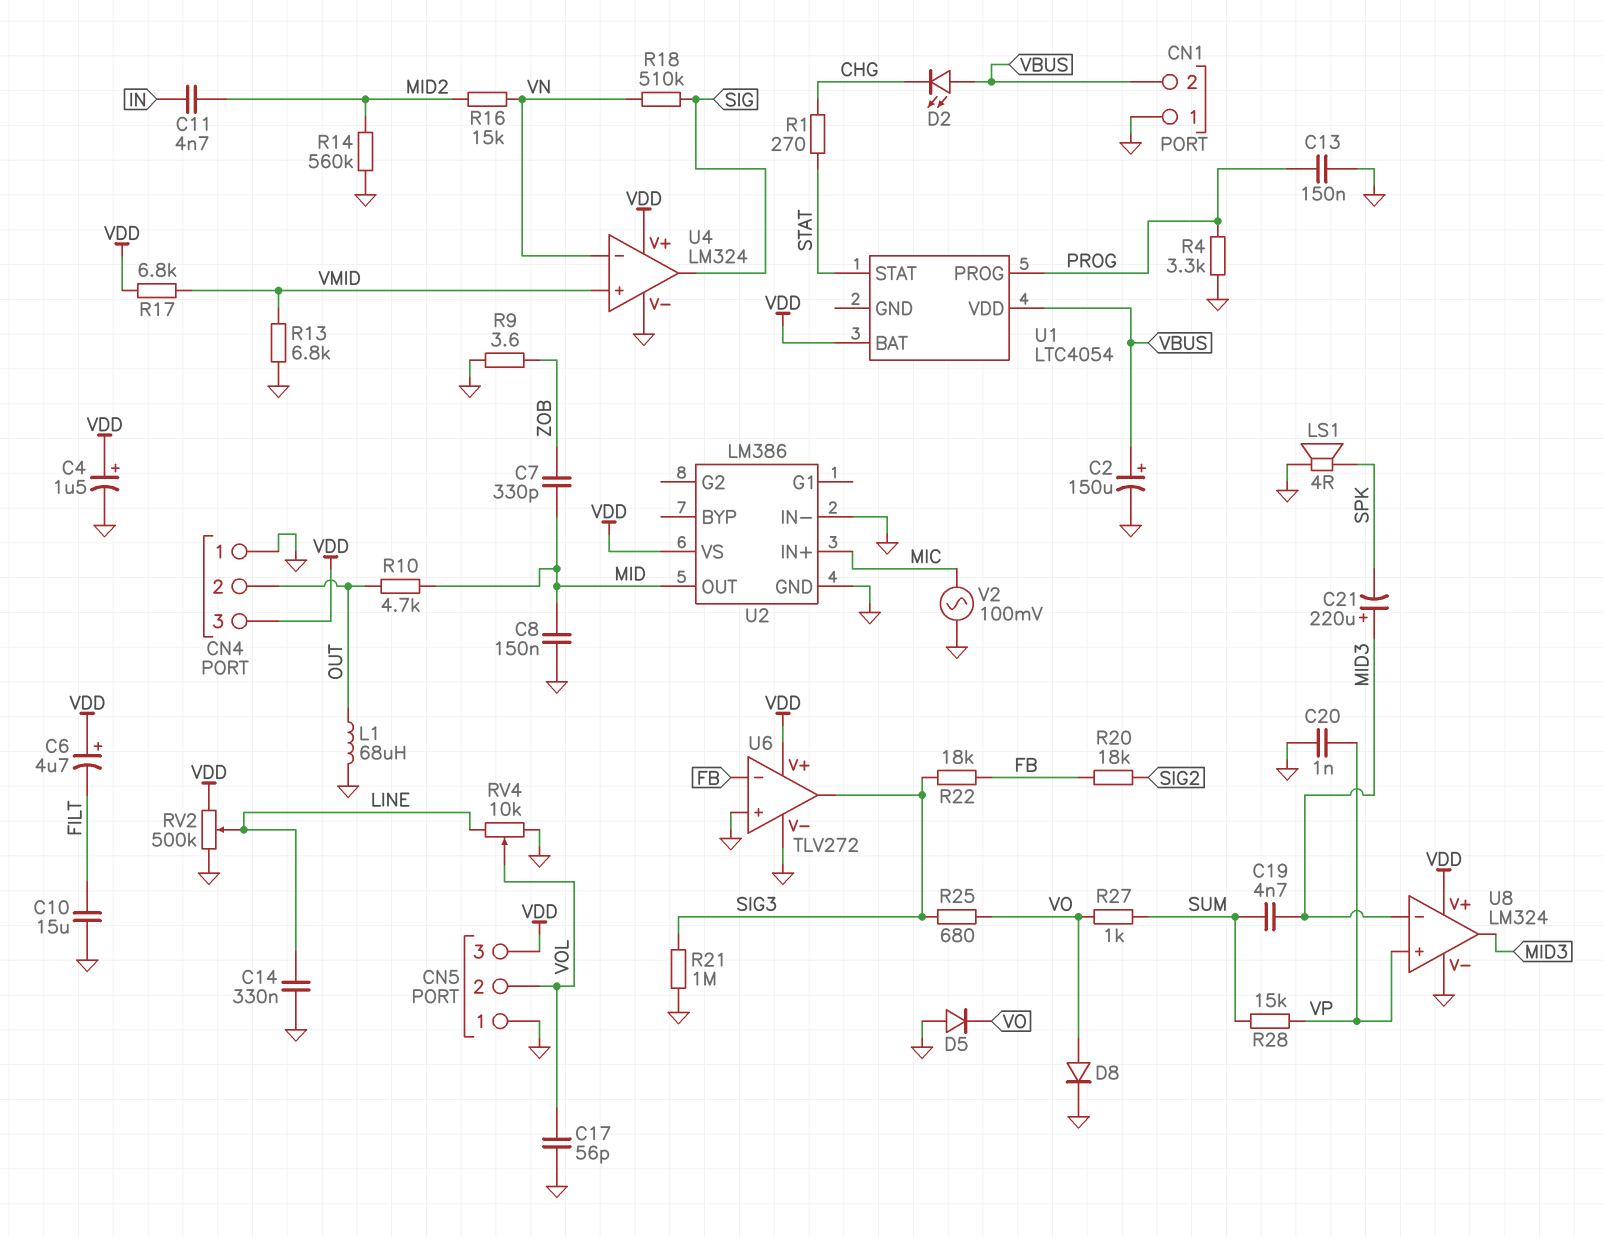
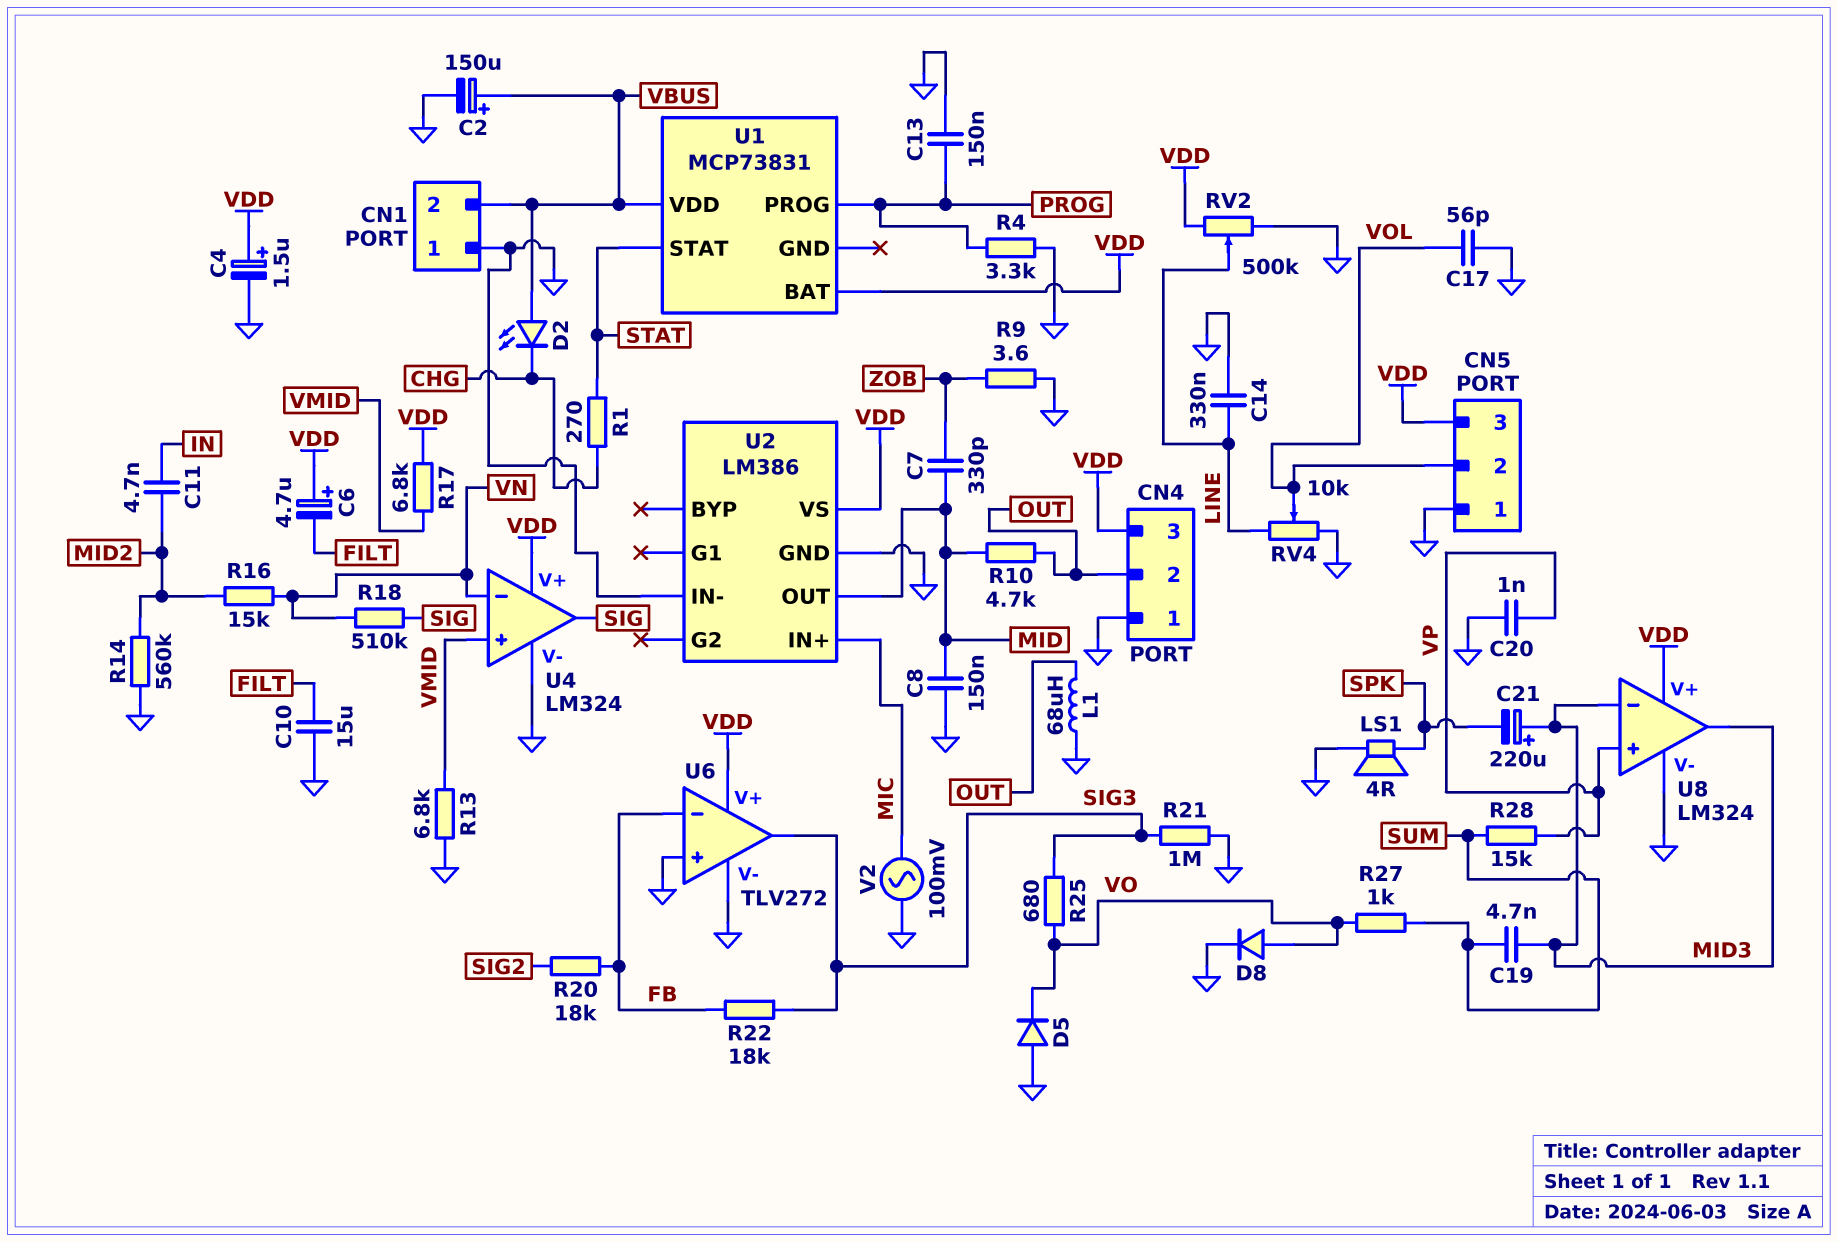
U1: LTC4054 -> MCP73831

